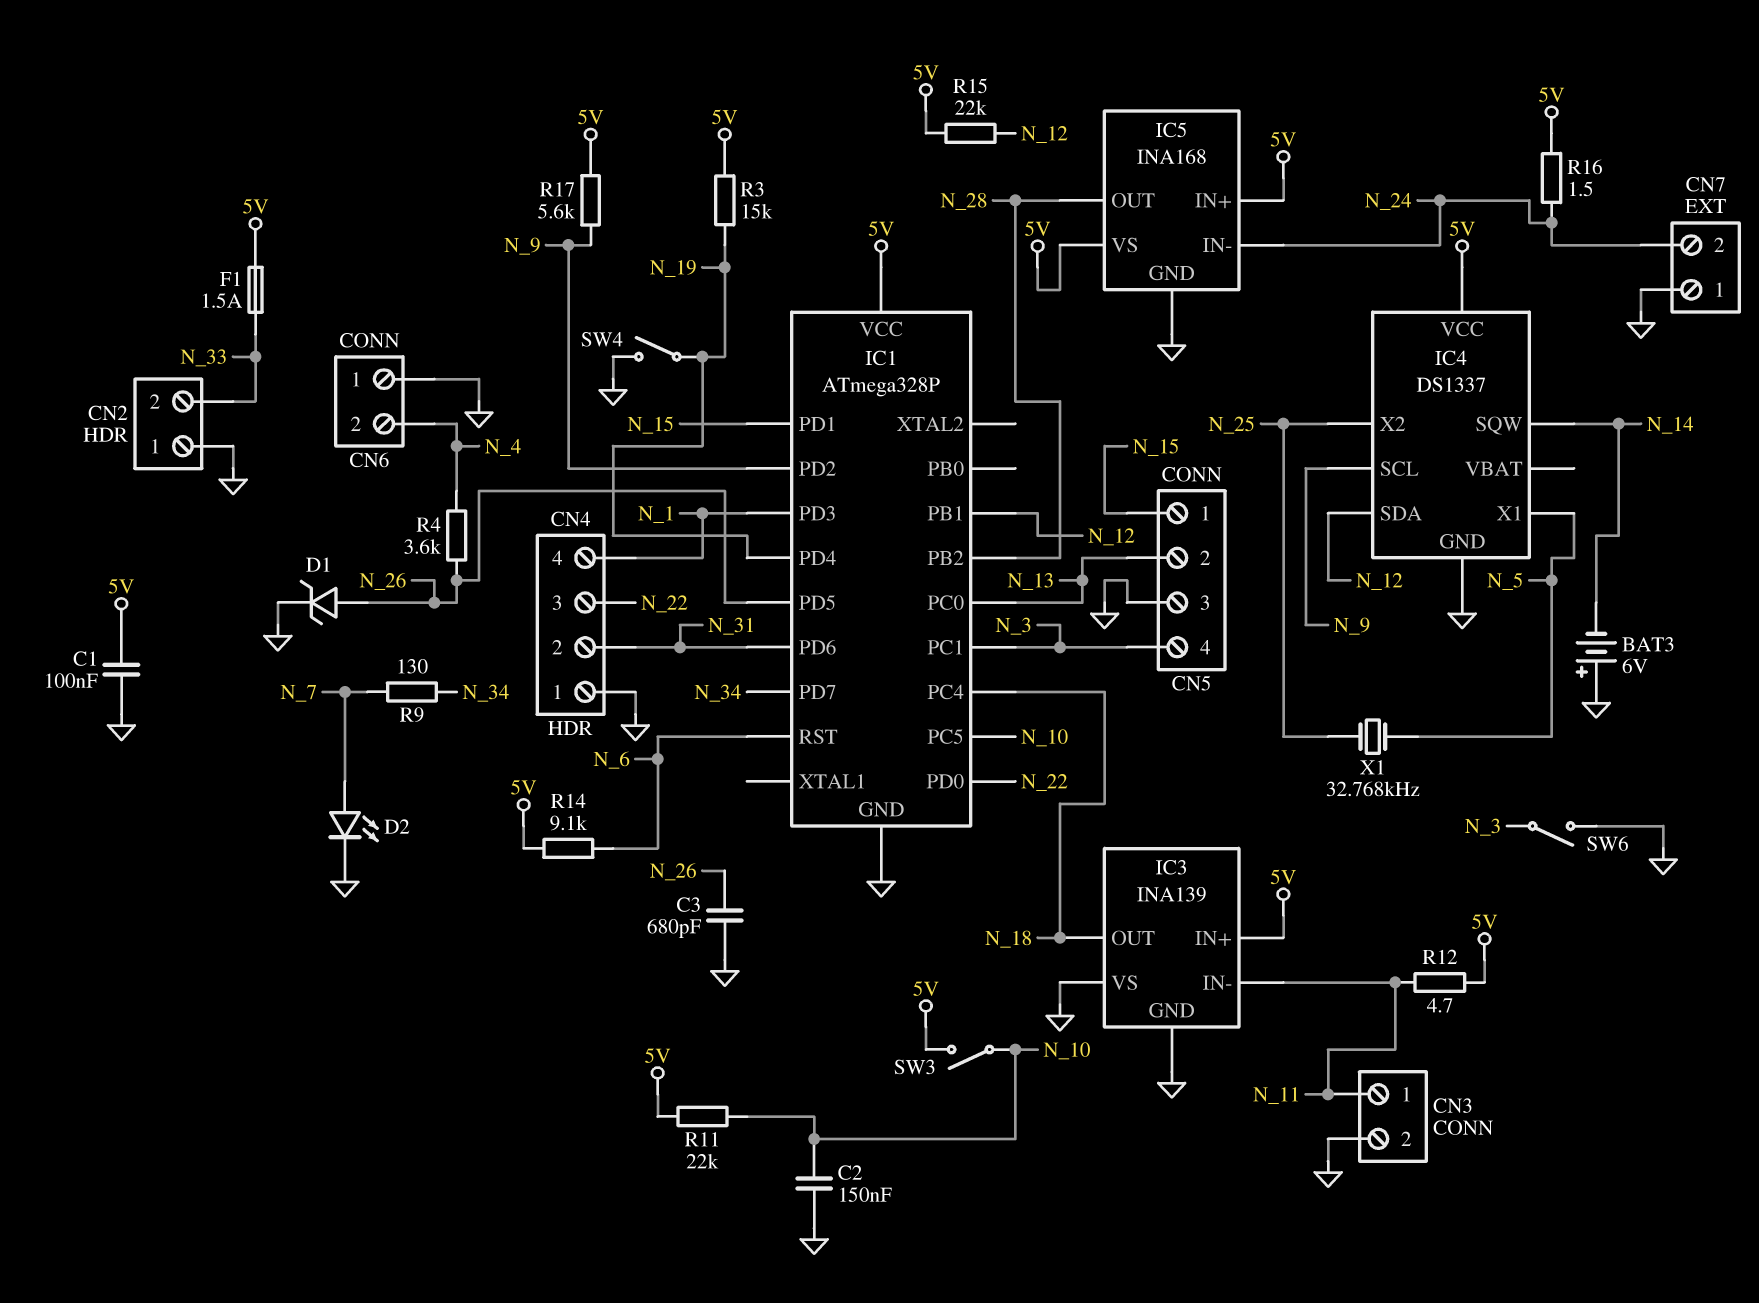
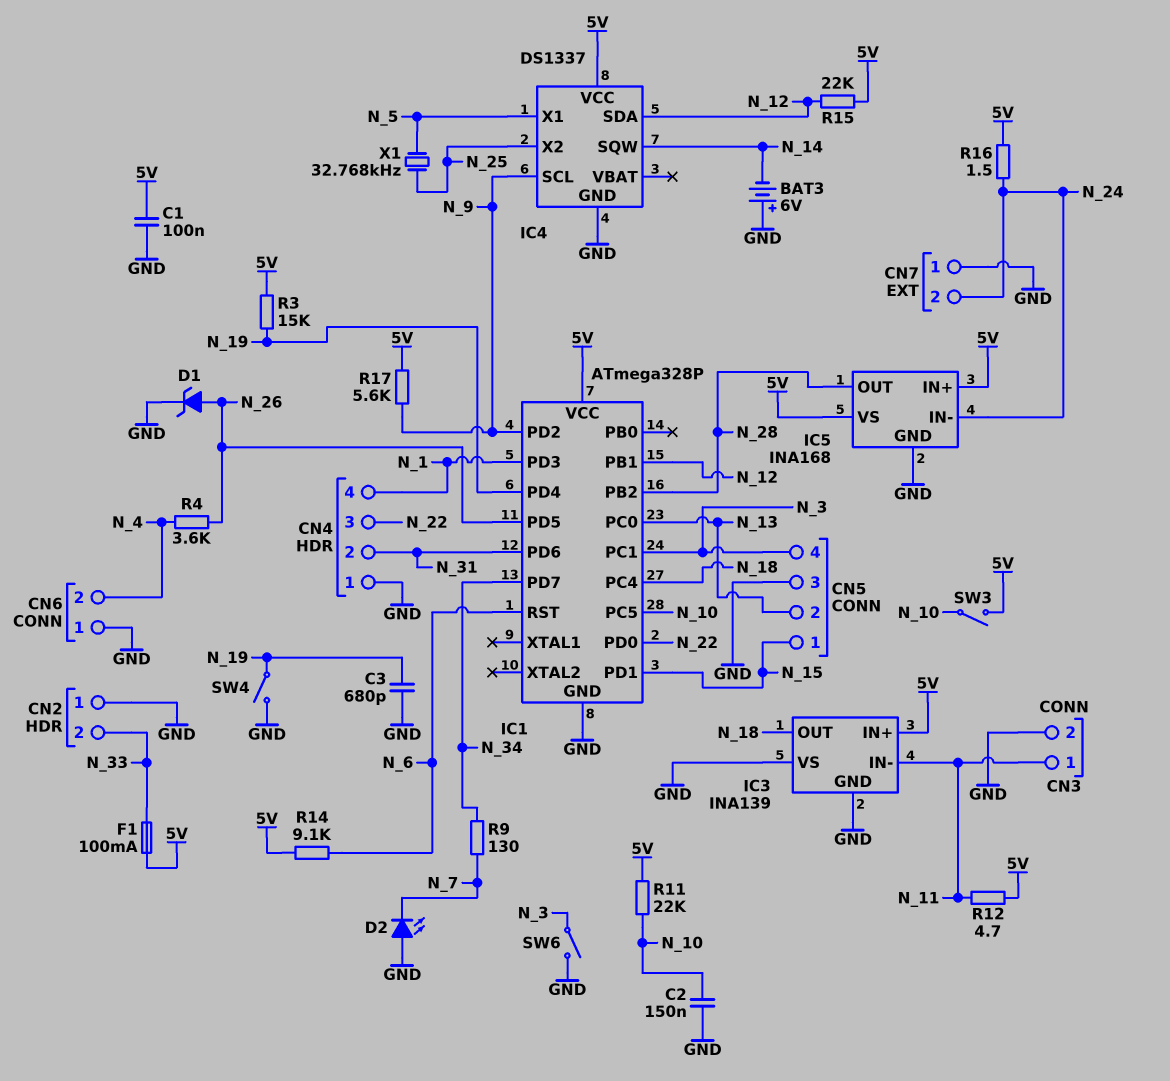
C3: 680pF (GND, N_26) -> 680pF (GND, N_19)
D2: LED (A N_7, K GND) -> LED (A GND, K N_7)
F1: 1.5A (5V, N_33) -> 100mA (5V, N_33)

